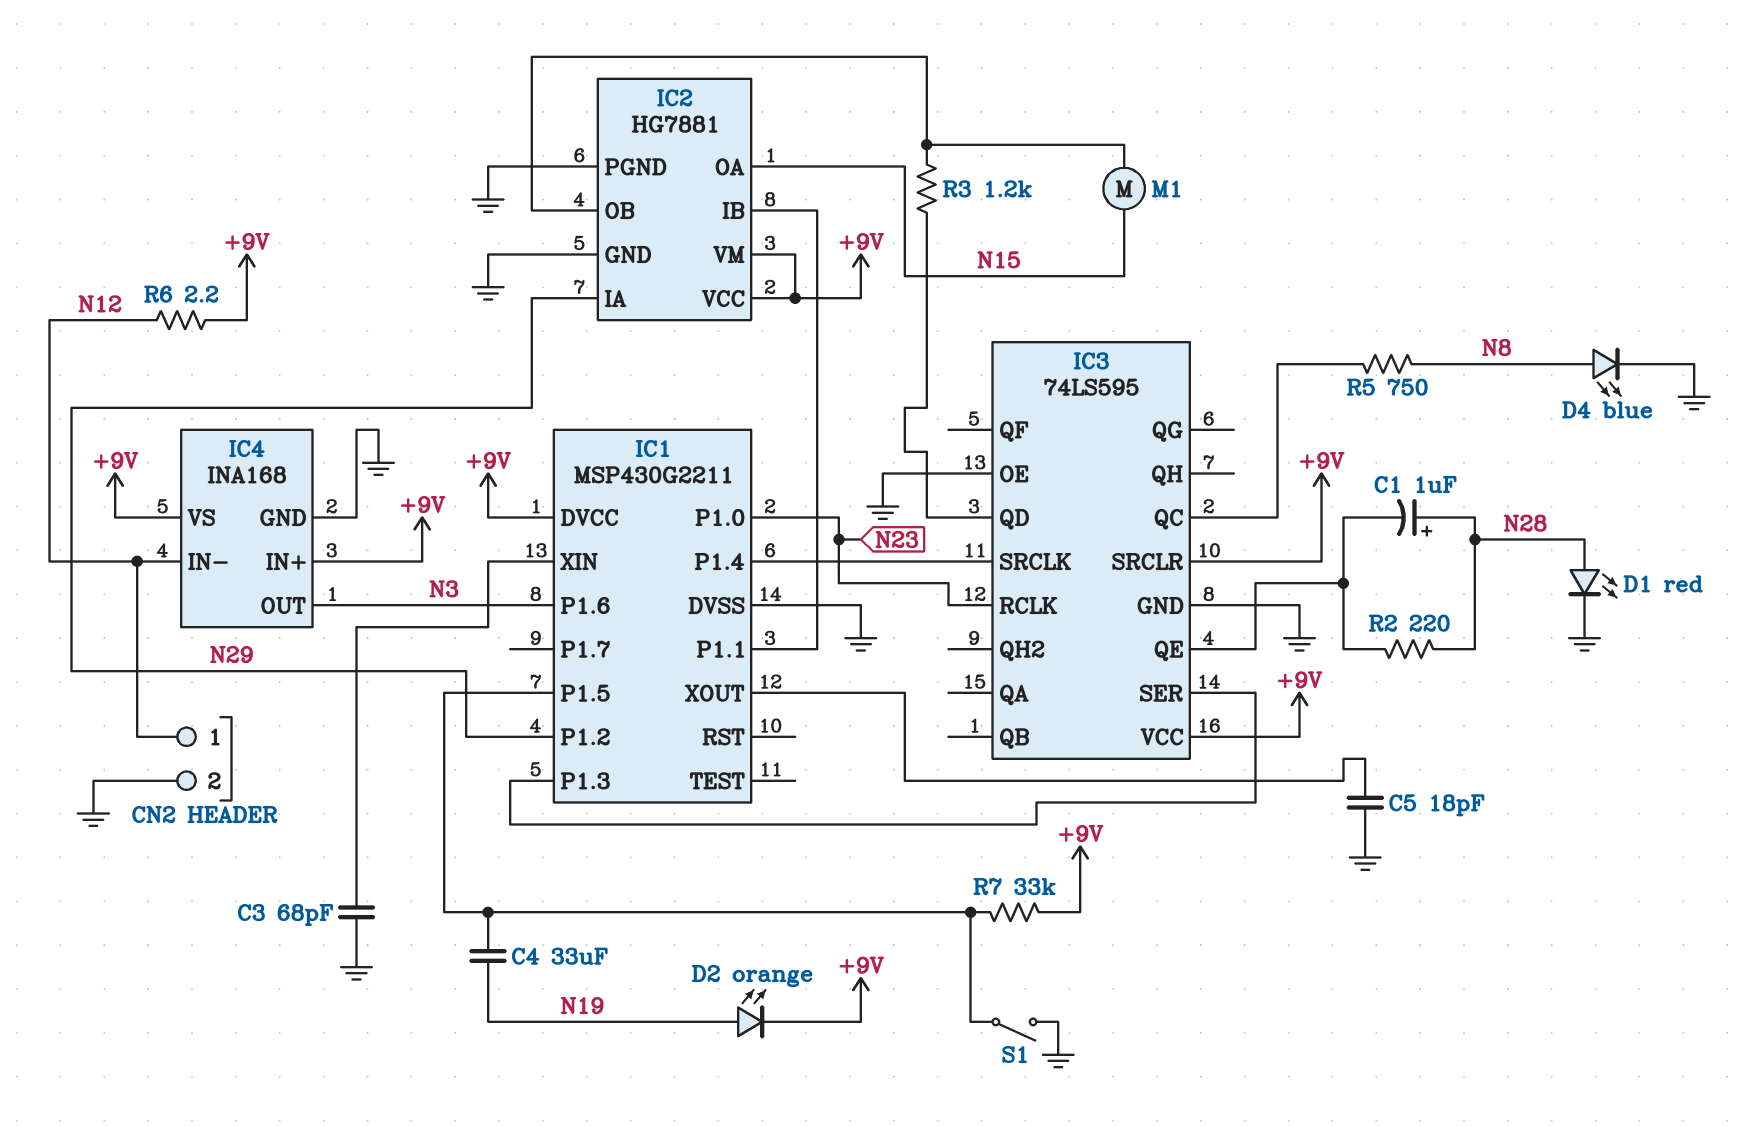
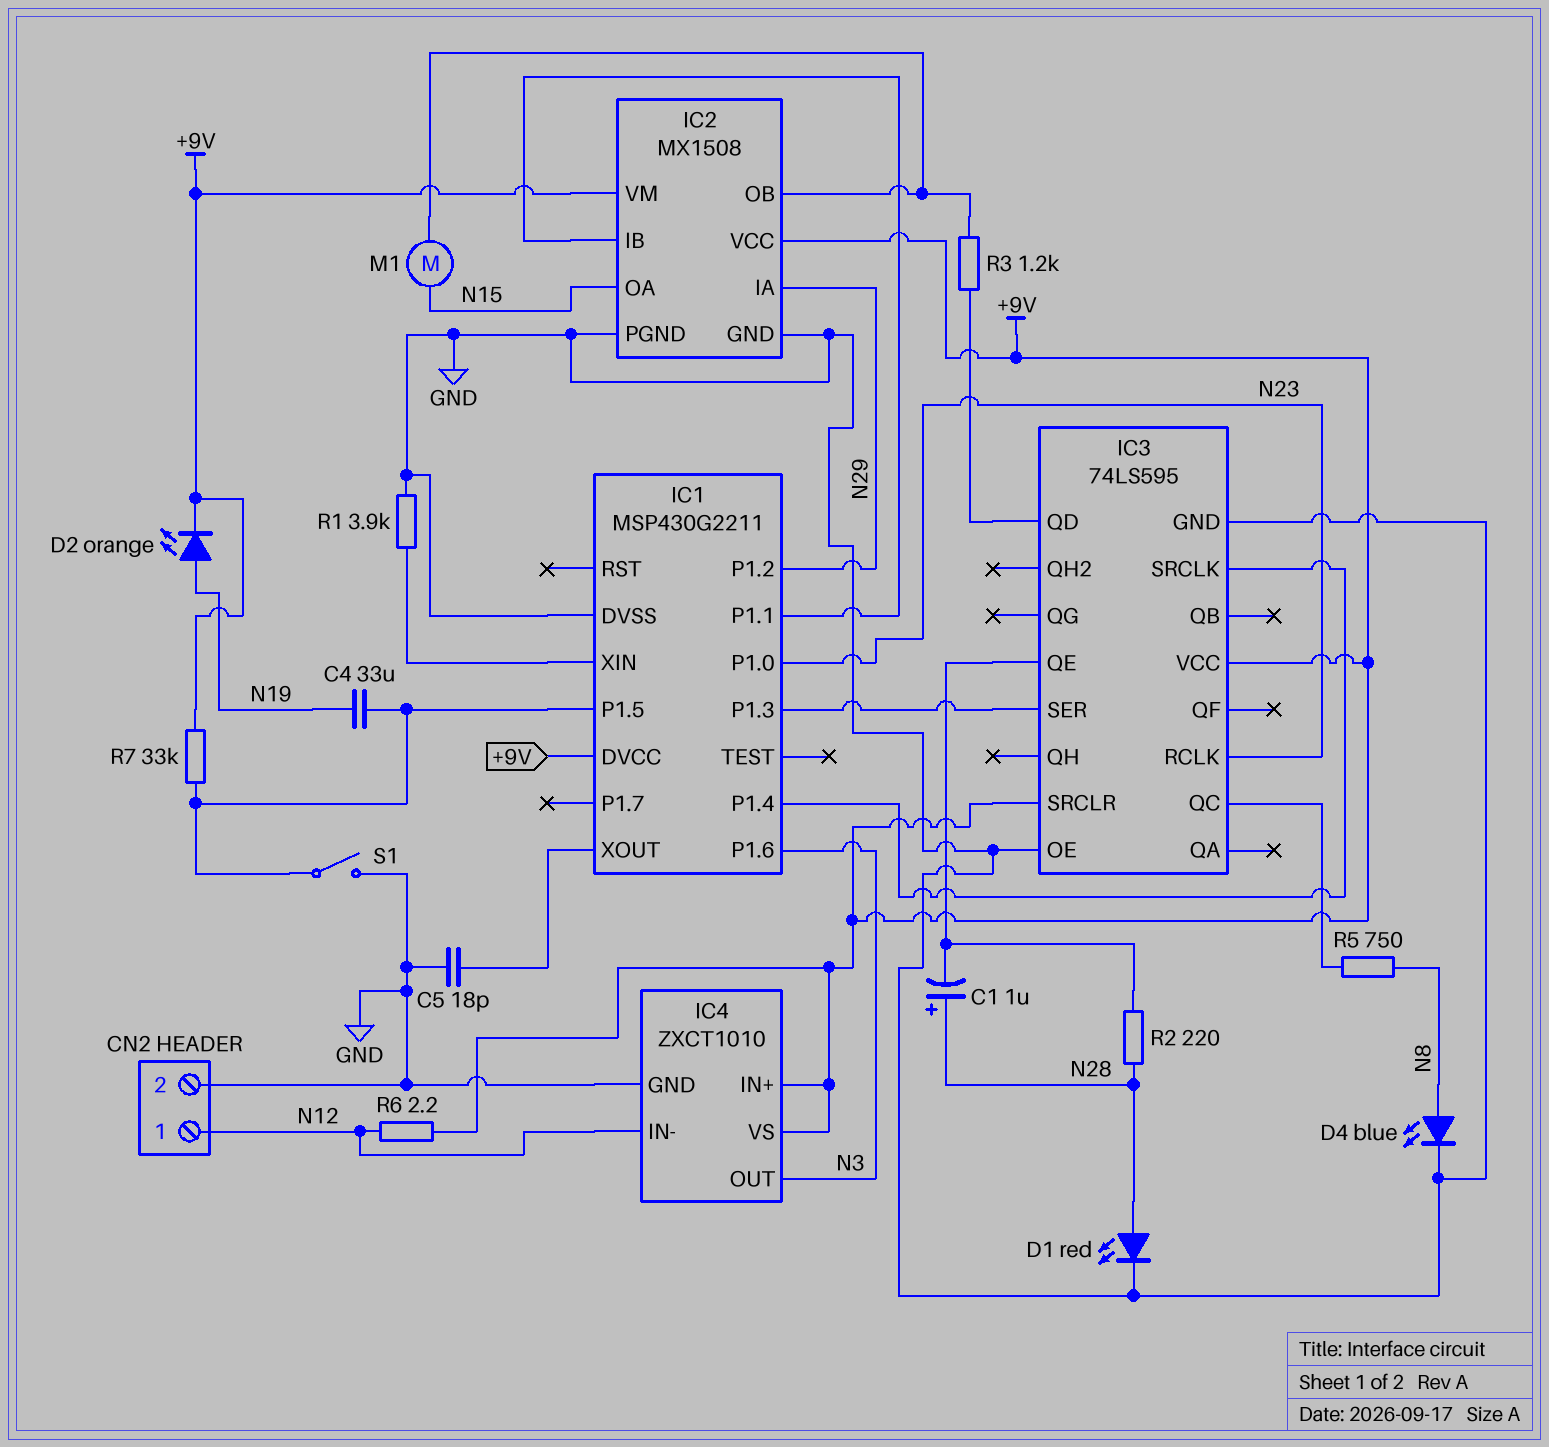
C3: 68pF (GND, IC1/XIN) -> none
IC2: HG7881 -> MX1508
IC4: INA168 -> ZXCT1010
R1: none -> 3.9k (GND, IC1/XIN)

